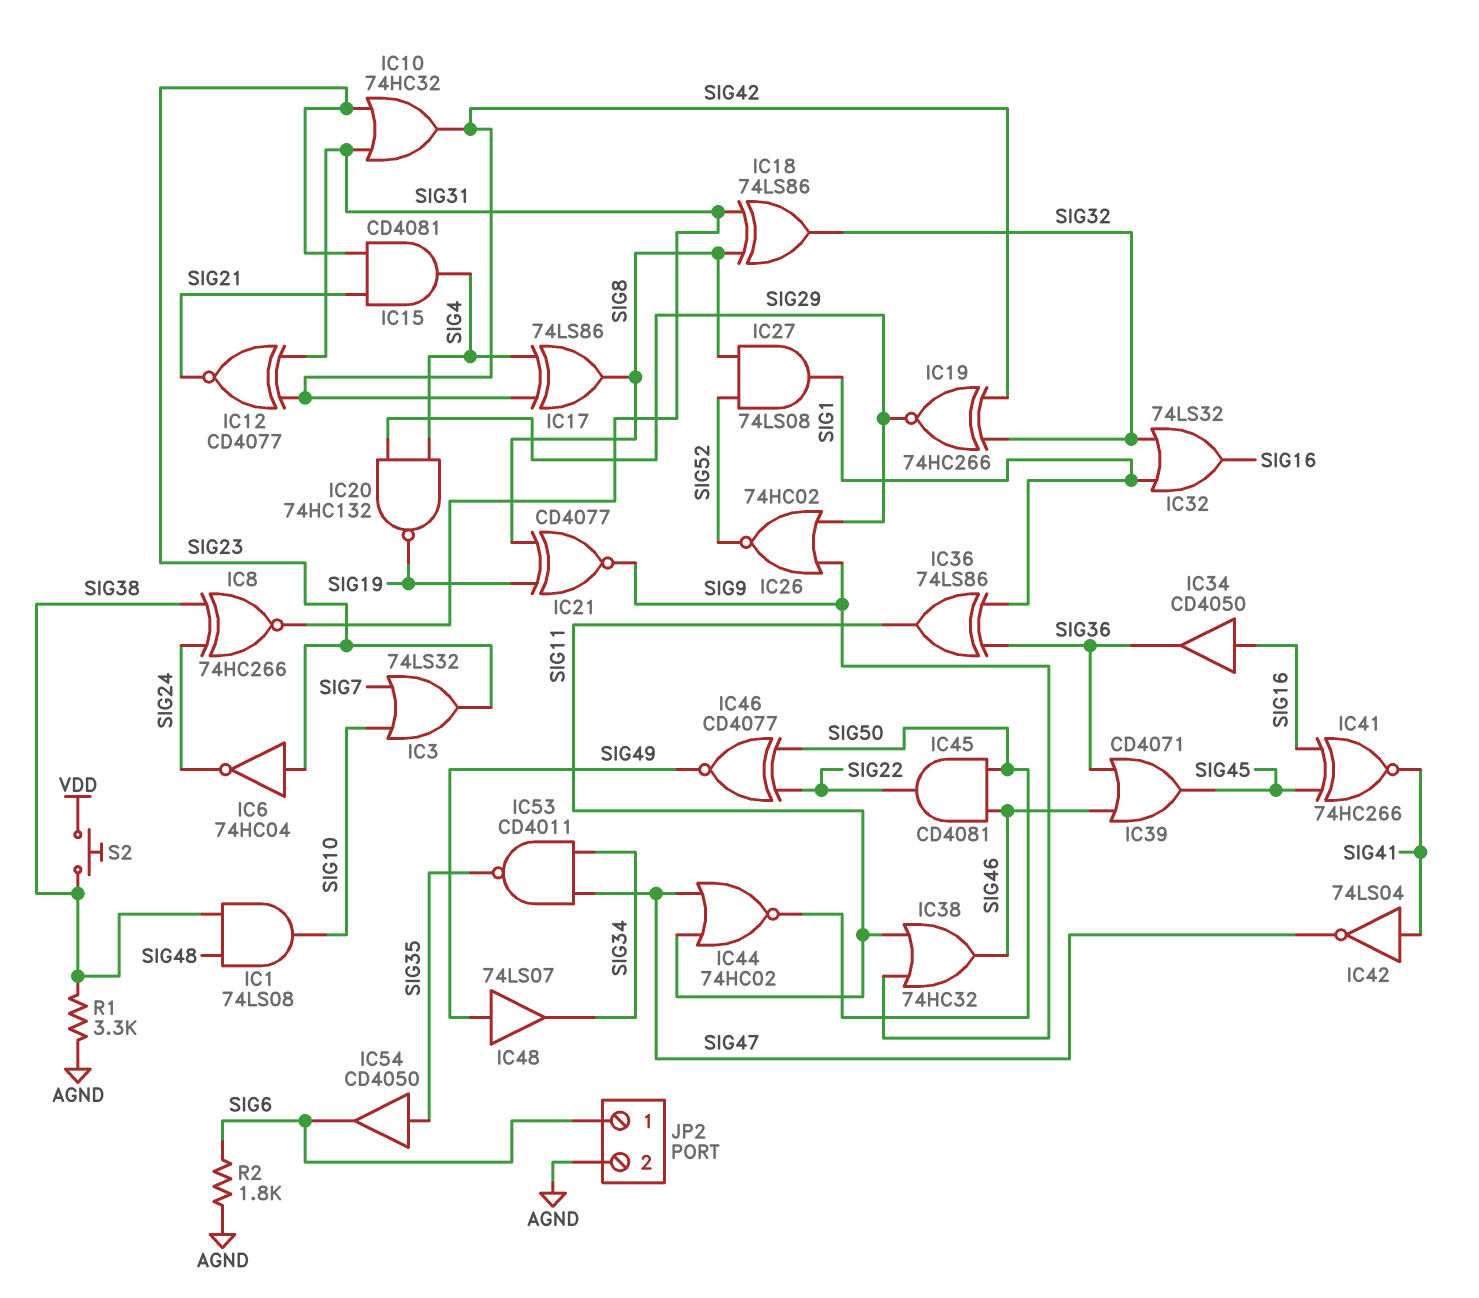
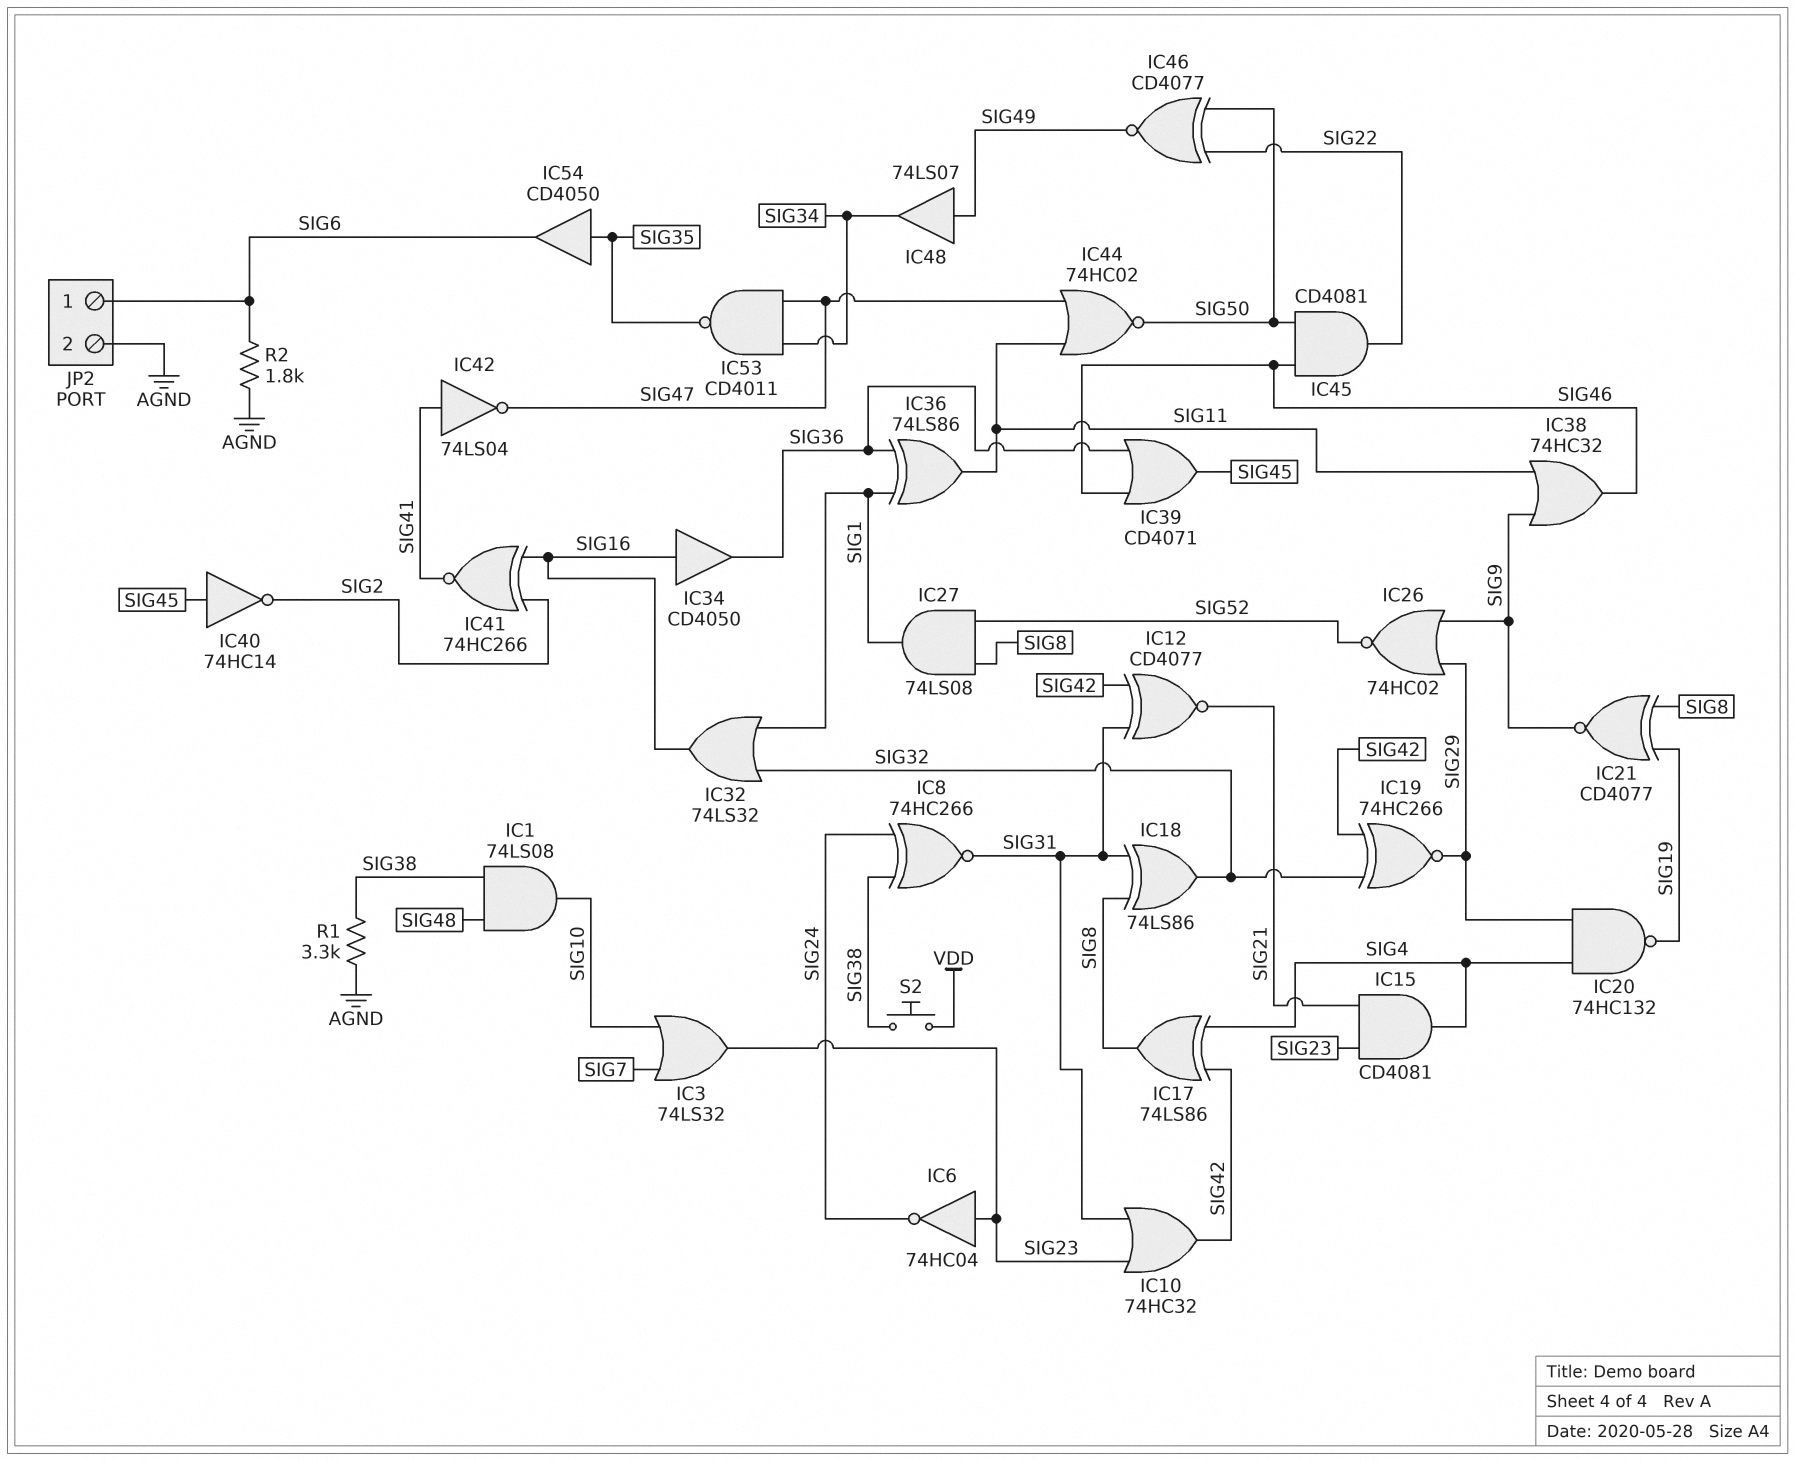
IC40: none -> NOT 74HC14 (in SIG45, out SIG2)
IC41: XNOR 74HC266 (in SIG16, in SIG45, out SIG41) -> XNOR 74HC266 (in SIG2, in SIG16, out SIG41)

